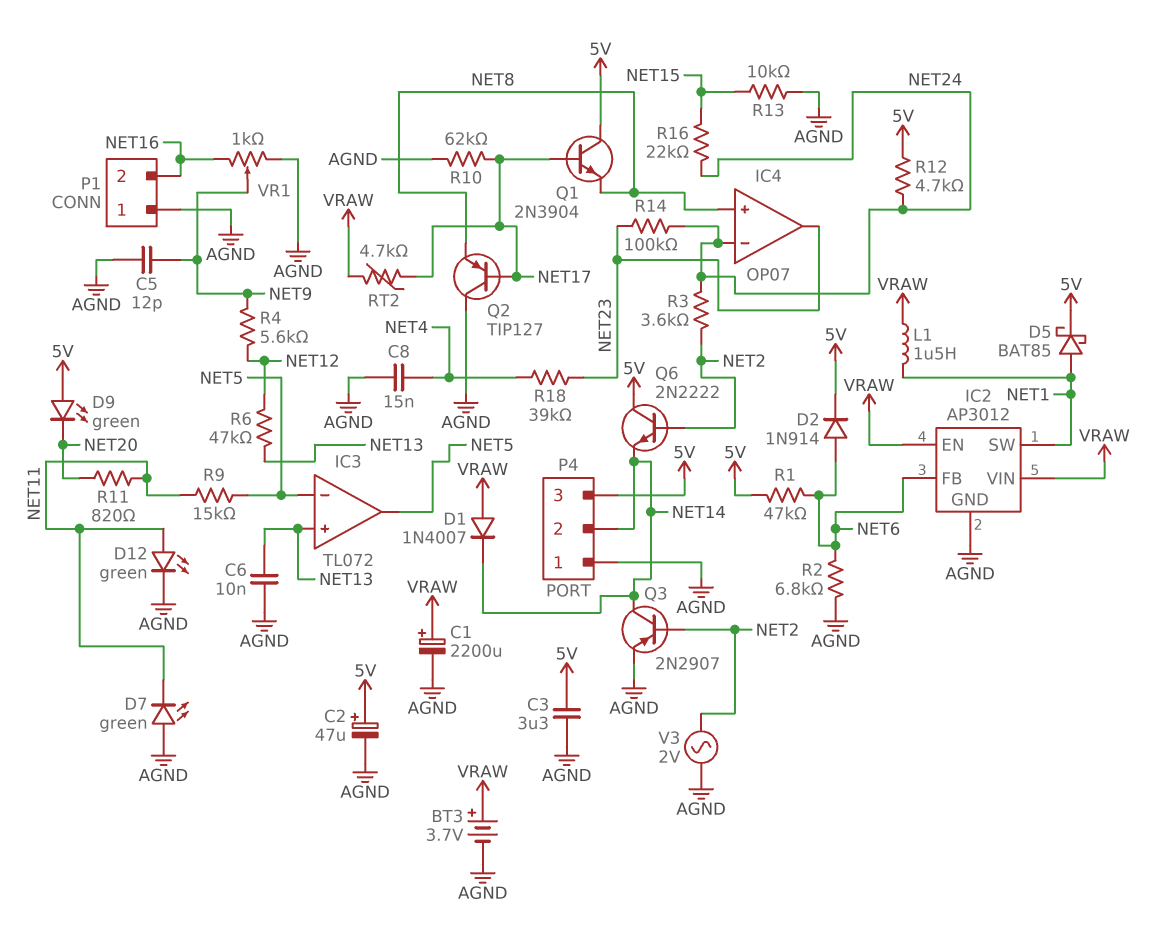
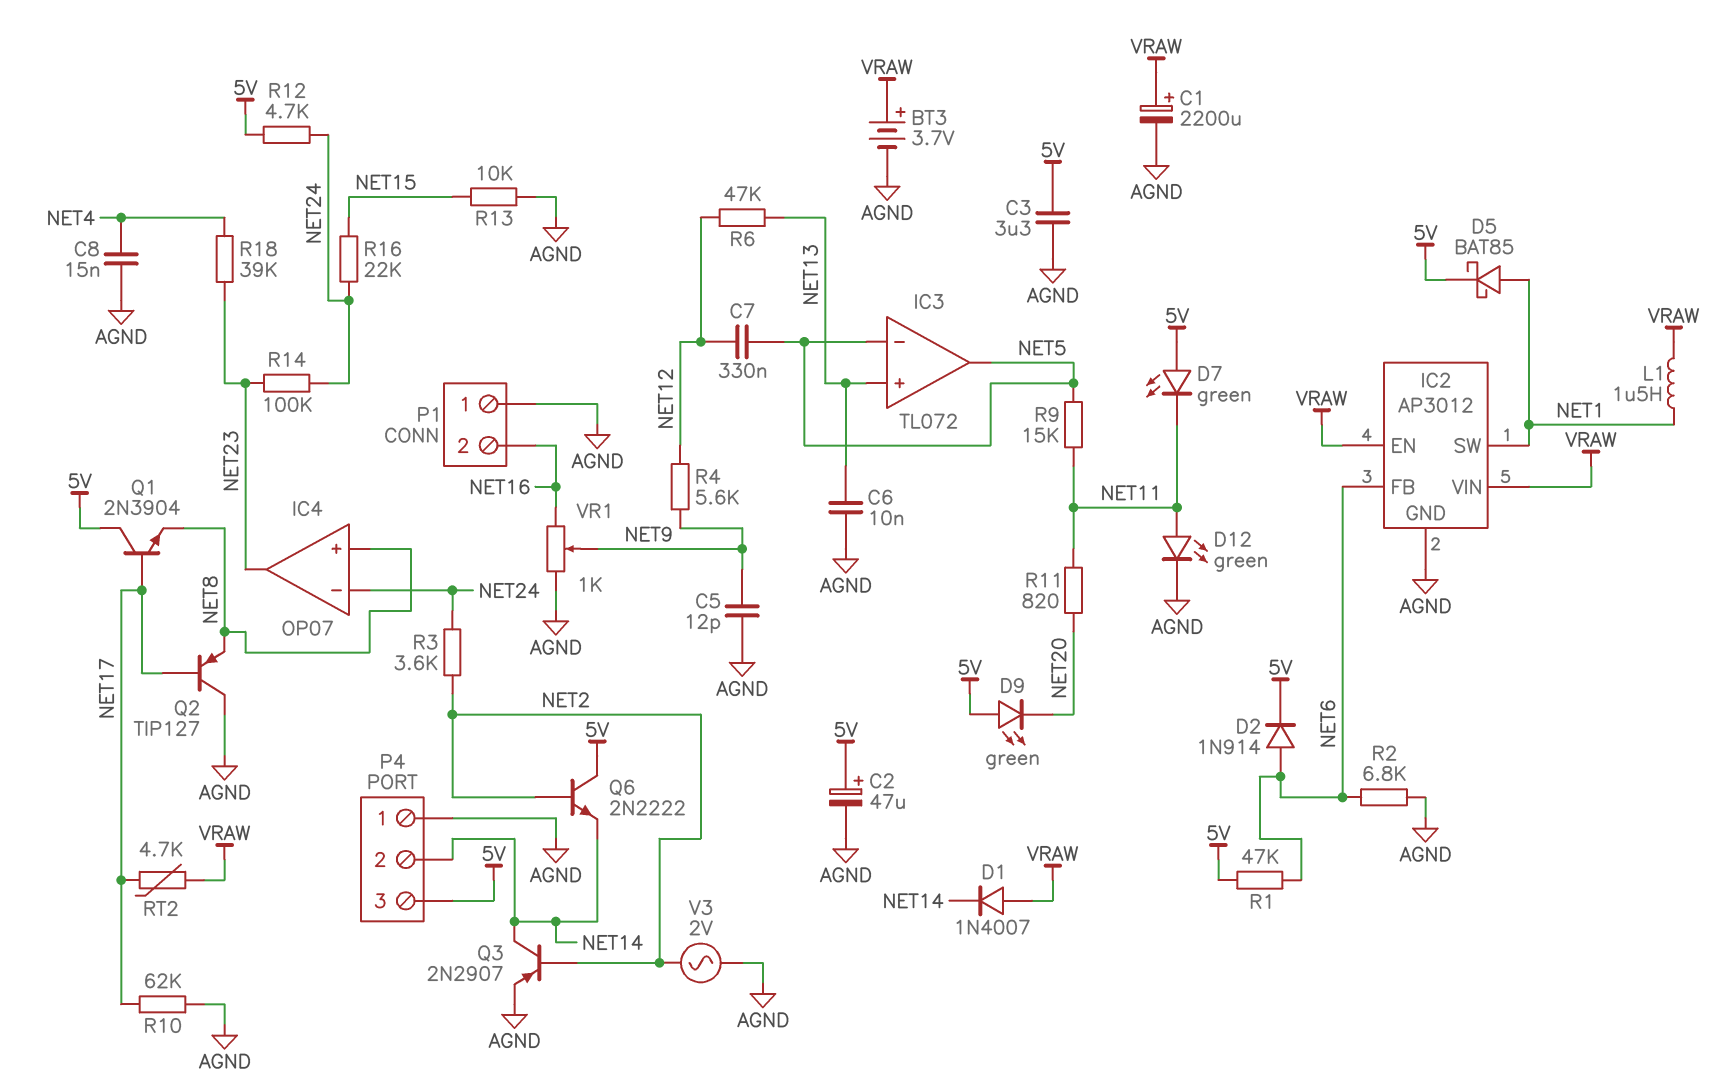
C7: none -> 330nF (NET5, NET12)
D7: LED green (A AGND, K NET11) -> LED green (A 5V, K NET11)

